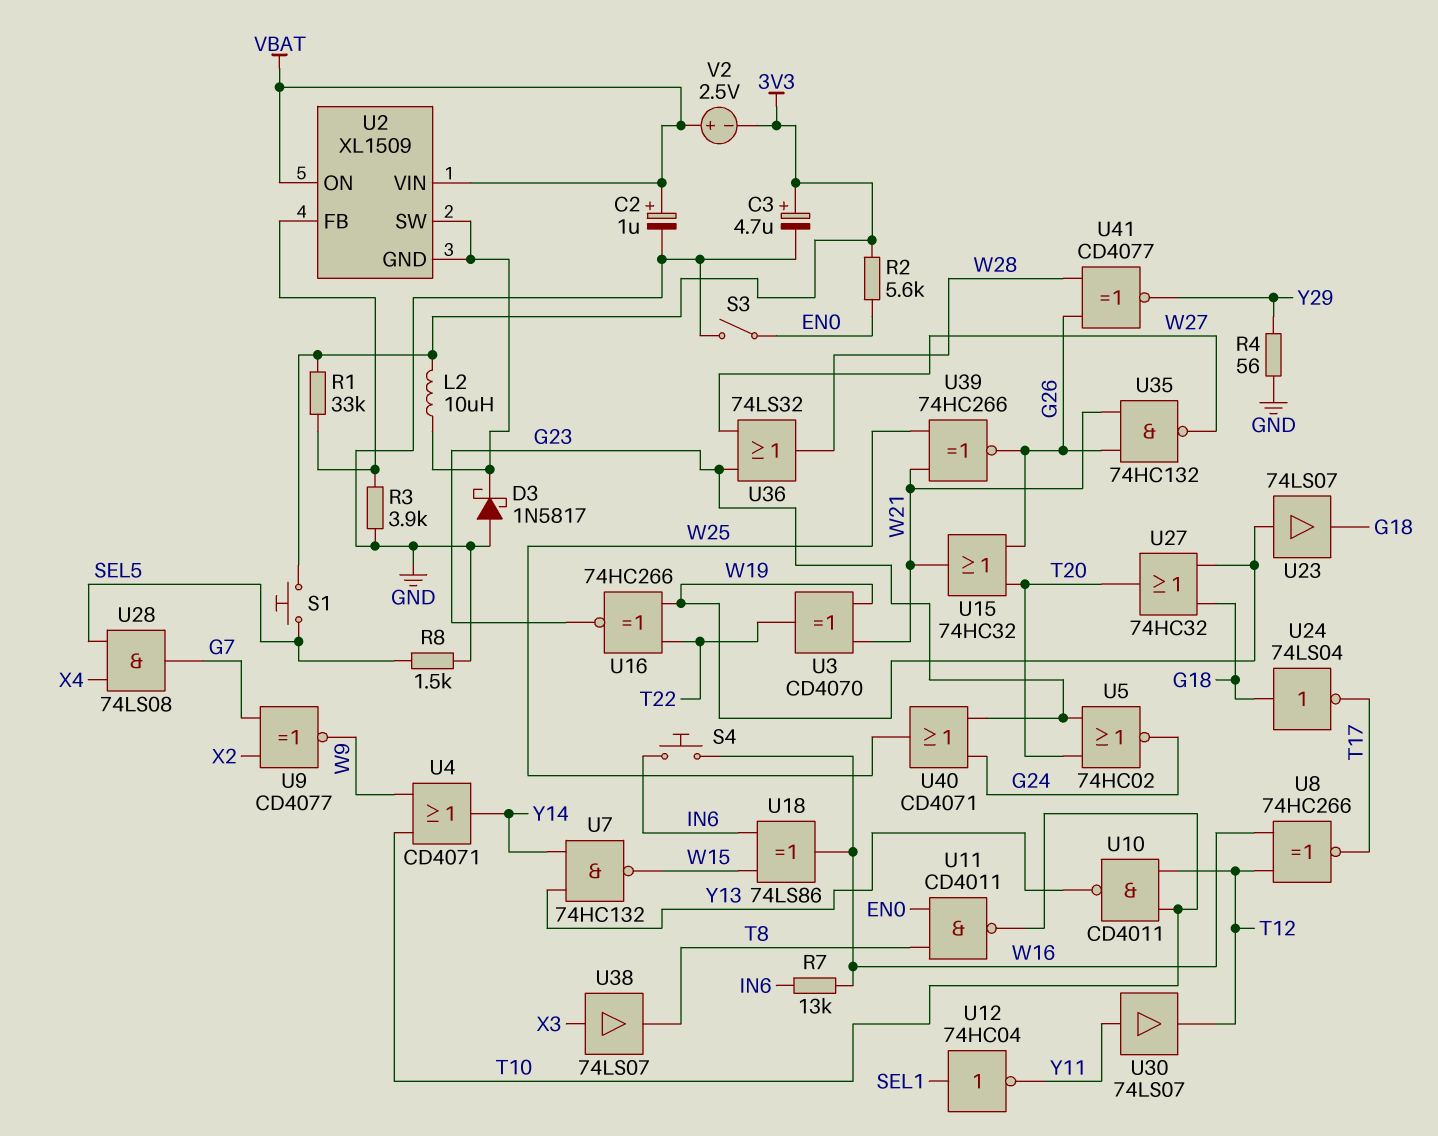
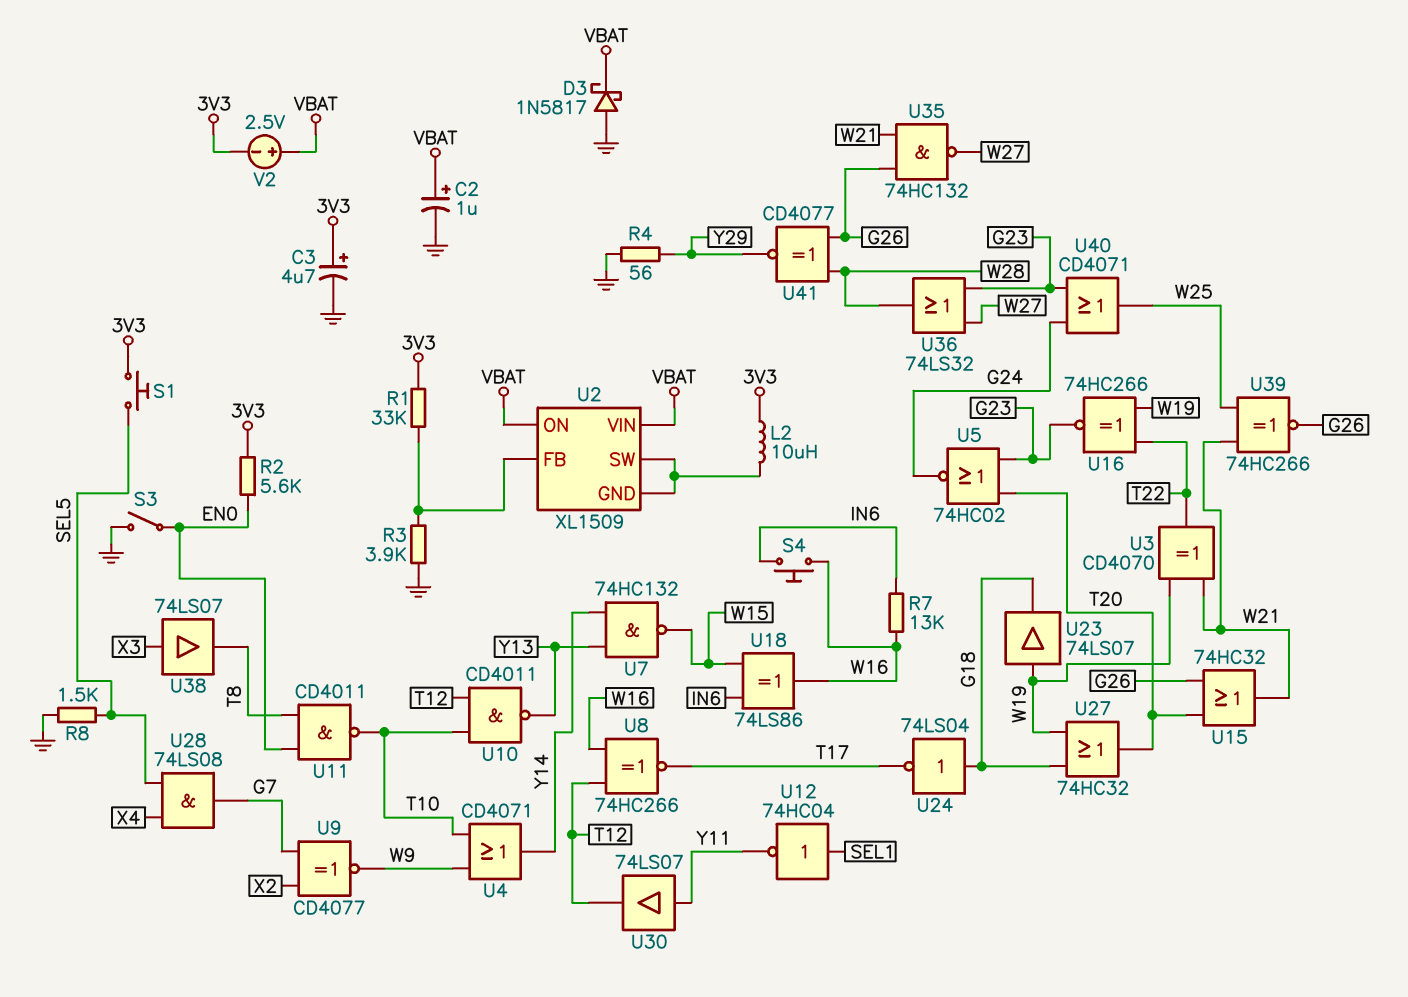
D3: schottky 1N5817 (A GND, K U2/GND) -> schottky 1N5817 (A GND, K VBAT)

